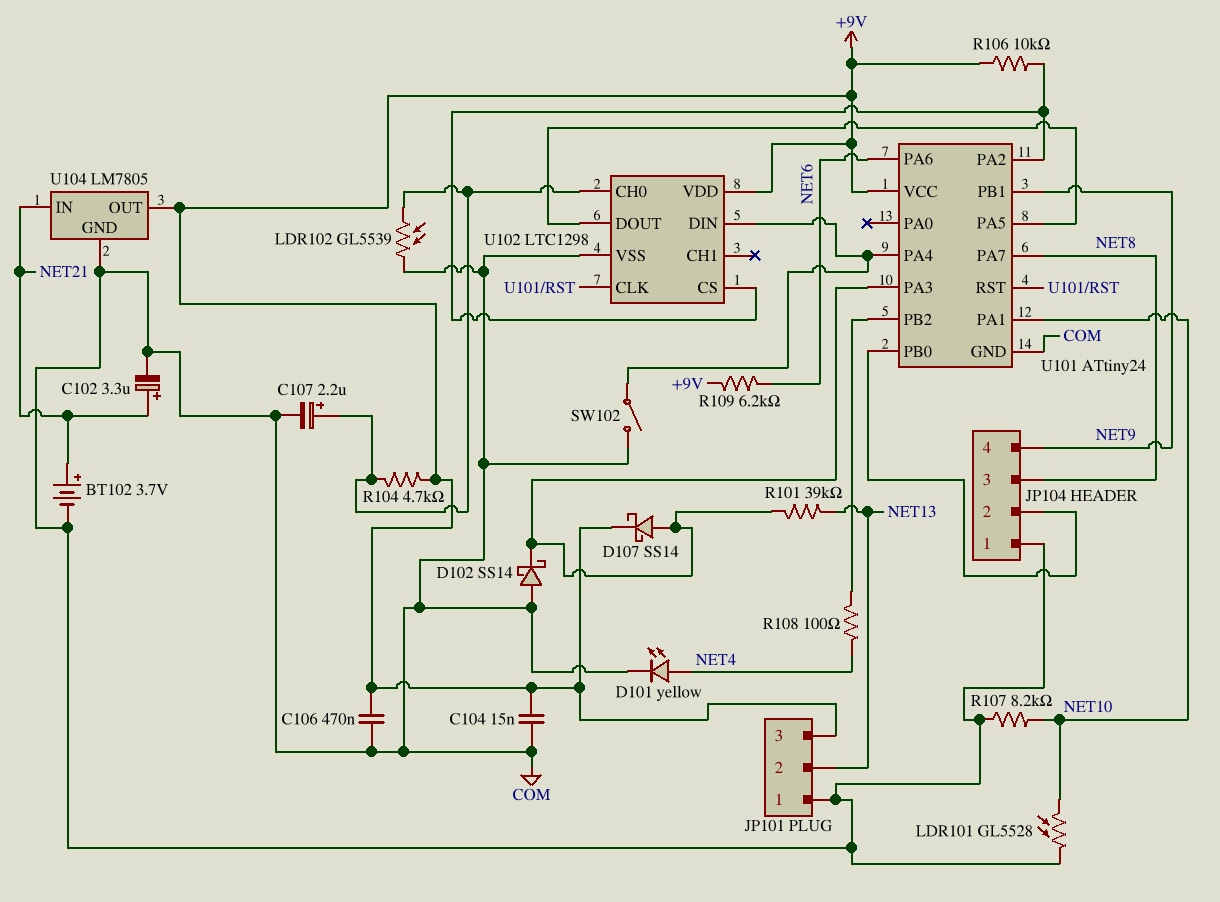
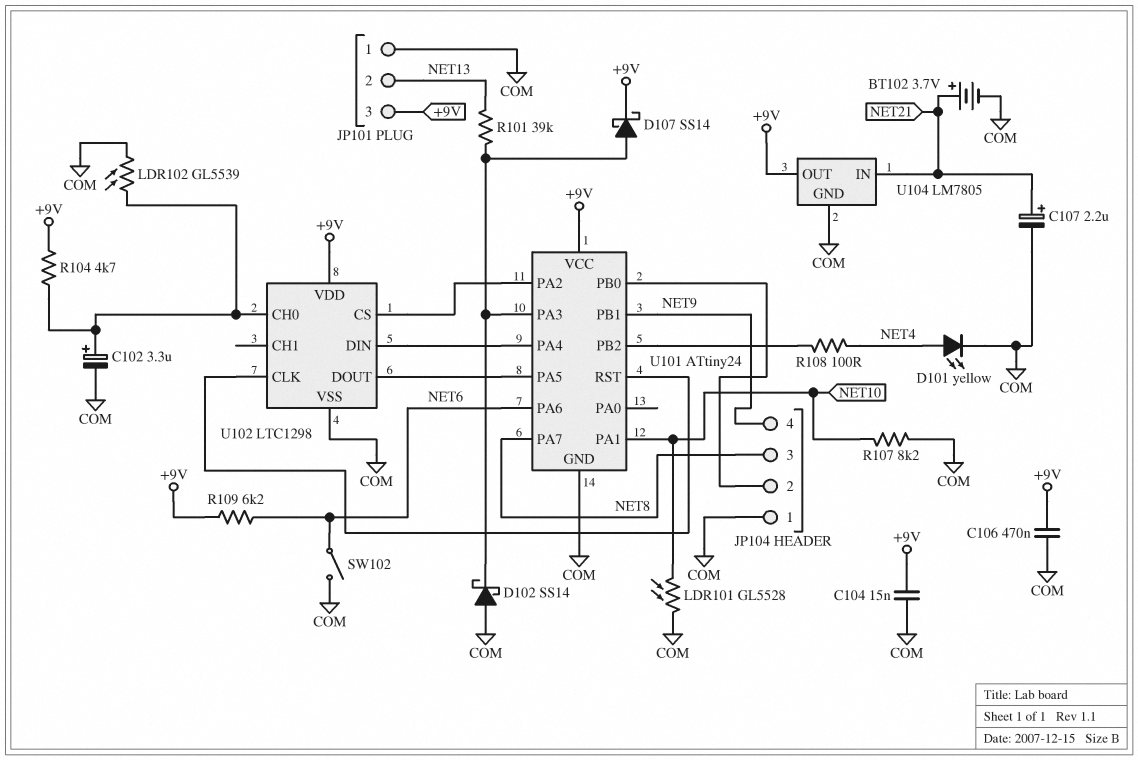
C102: 3.3uF (plus NET21, minus COM) -> 3.3uF (plus U102/CH0, minus COM)
C107: 2.2uF (plus U102/CH0, minus COM) -> 2.2uF (plus NET21, minus COM)
R106: 10k (+9V, U101/PA2) -> none
SW102: switch (COM, U101/PA4) -> switch (COM, NET6)

